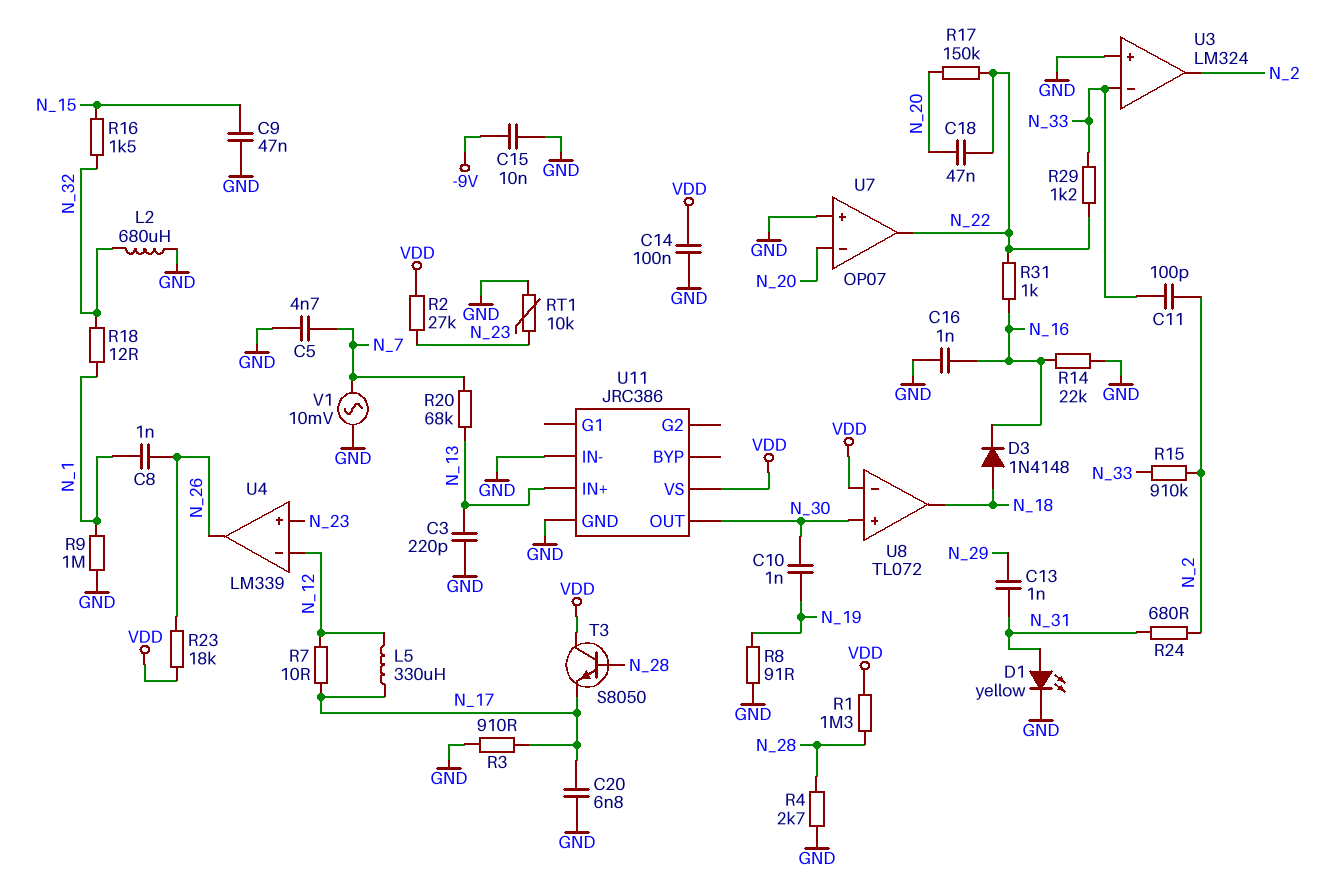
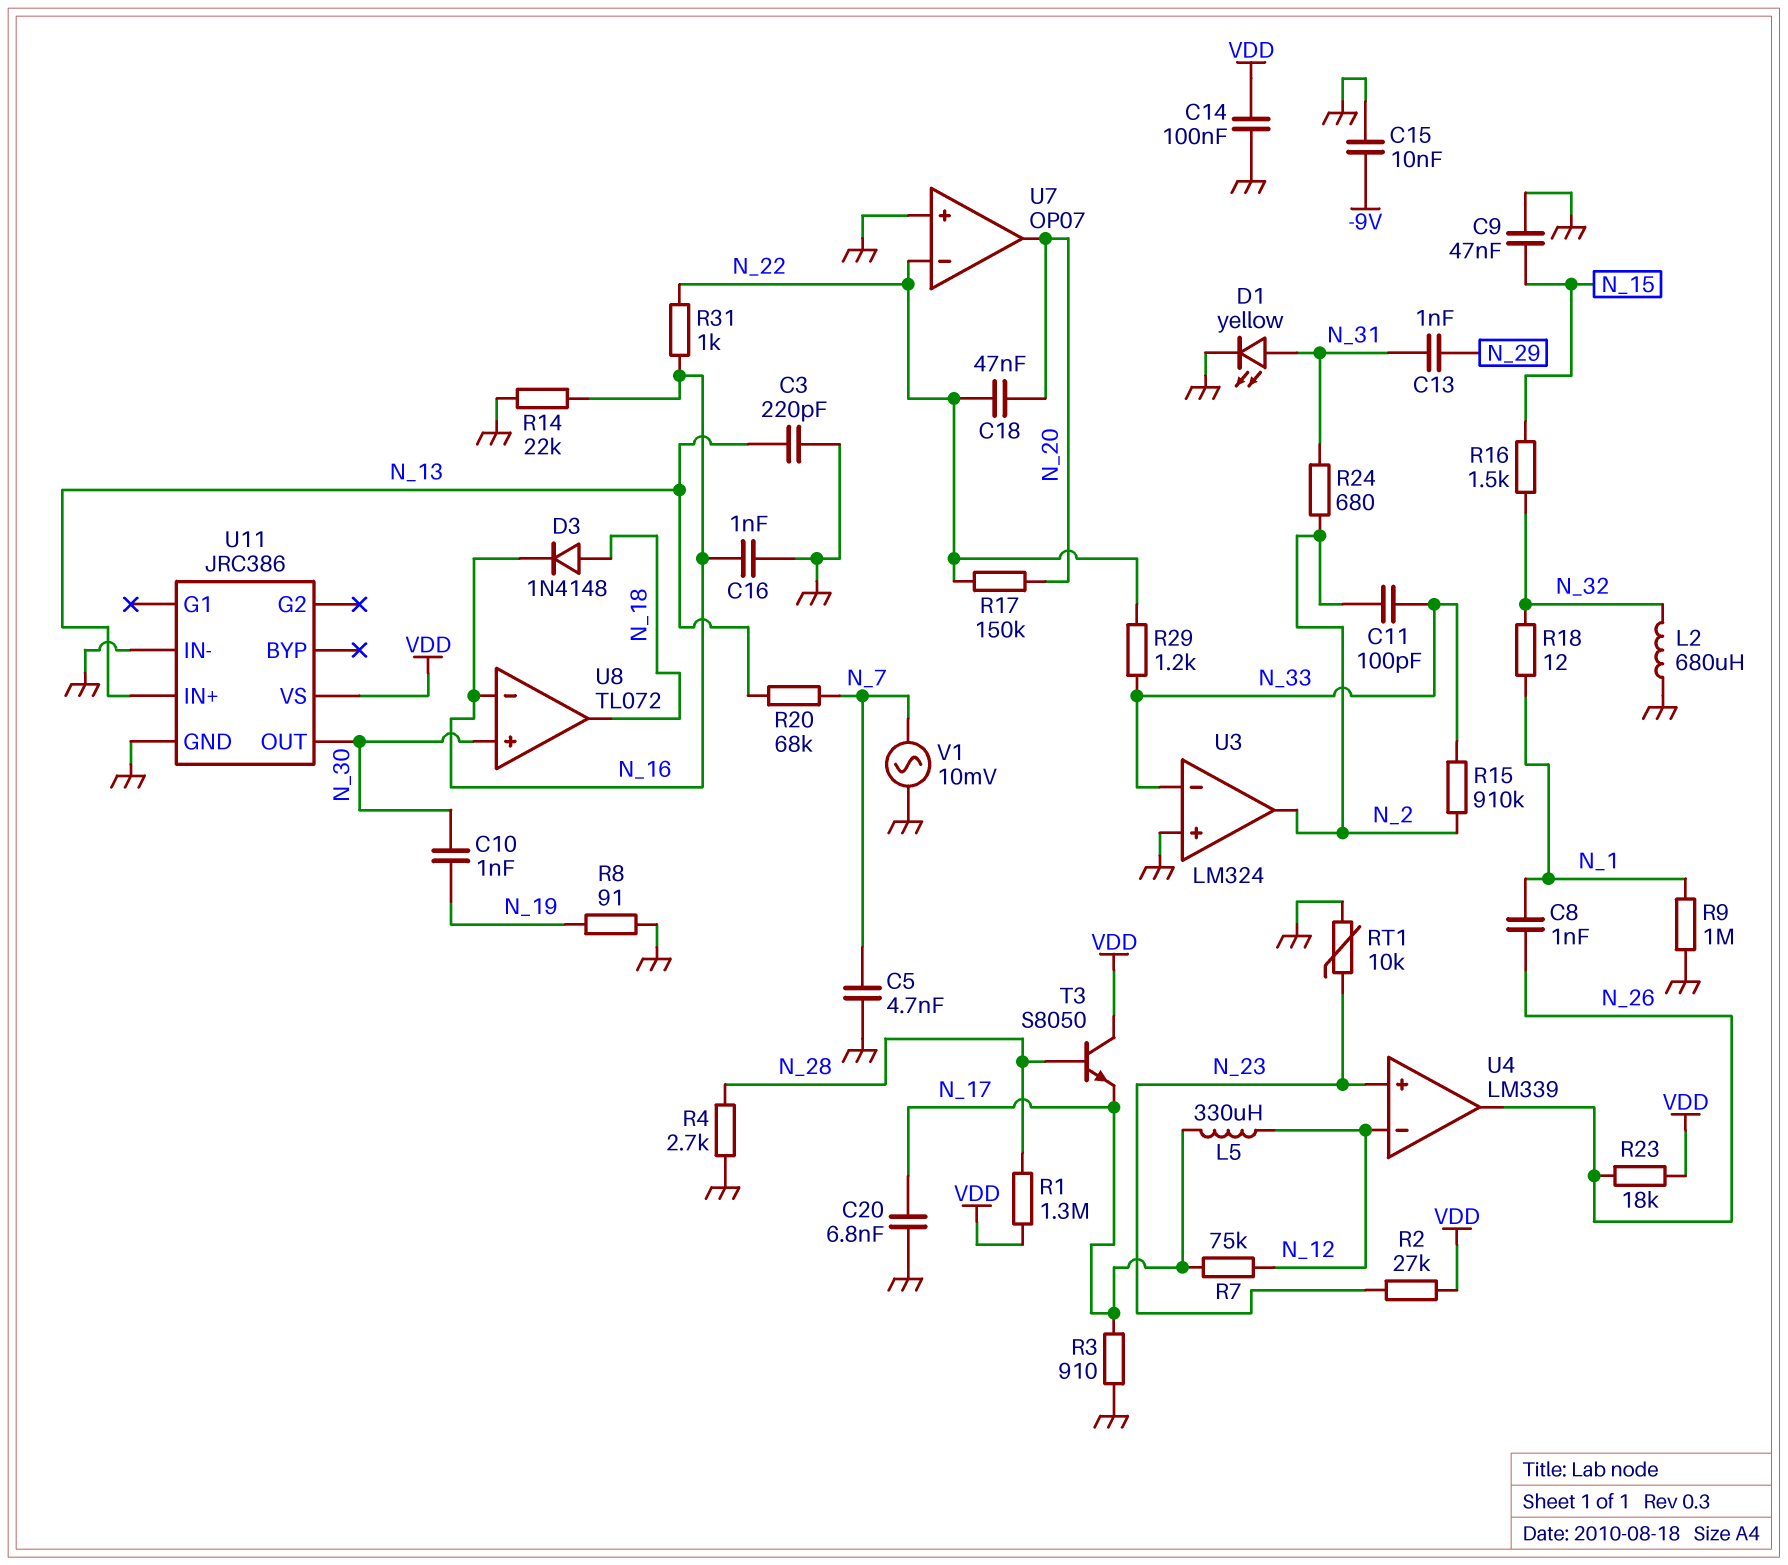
R7: 10 (N_12, N_17) -> 75k (N_12, N_17)
U7 pin in-: N_20 -> N_22
U7 pin out: N_22 -> N_20
U8 pin in-: VDD -> N_16

